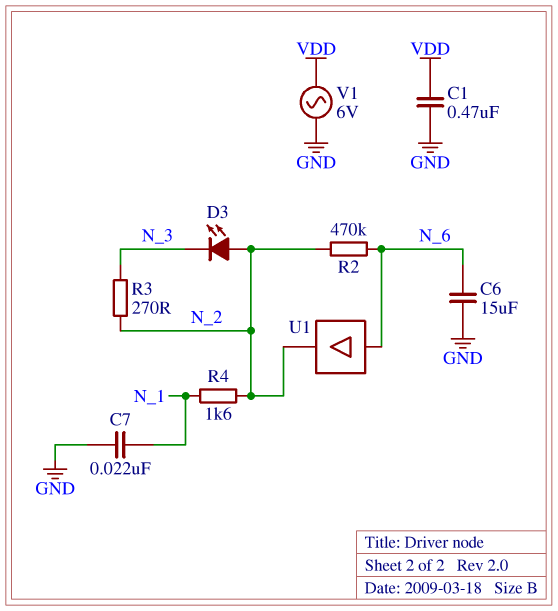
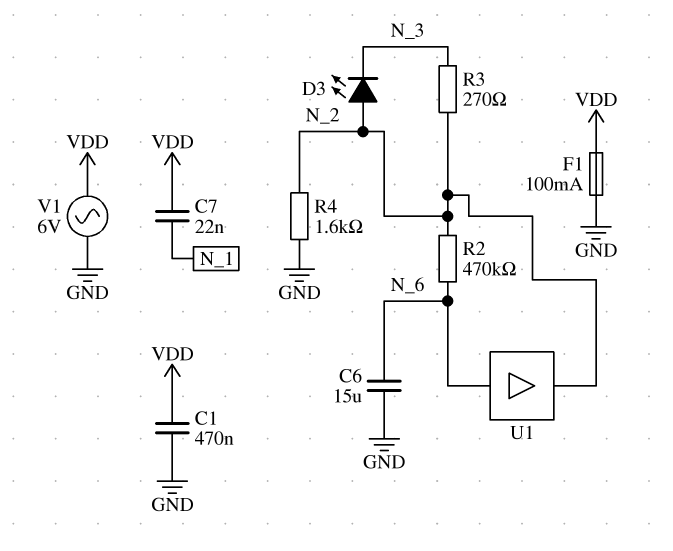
C7: 22nF (GND, N_1) -> 22nF (N_1, VDD)
F1: none -> 100mA (GND, VDD)
R4: 1.6k (N_1, N_2) -> 1.6k (GND, N_2)

